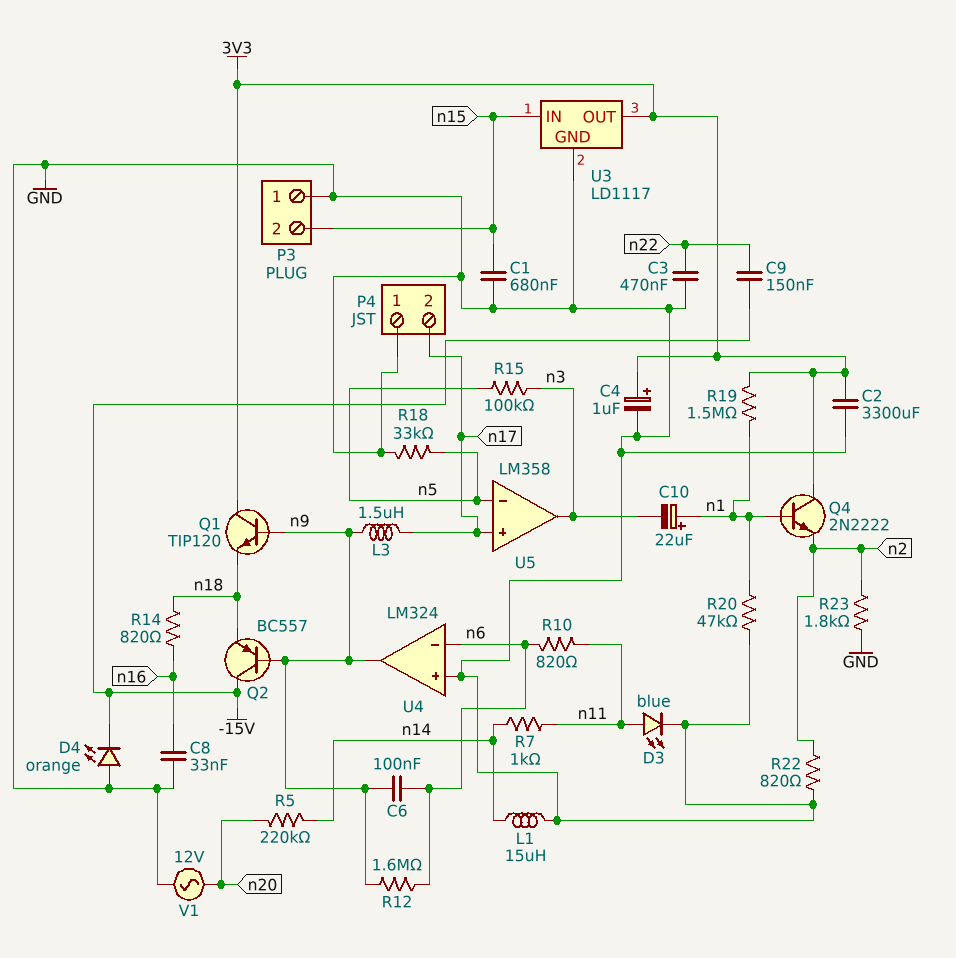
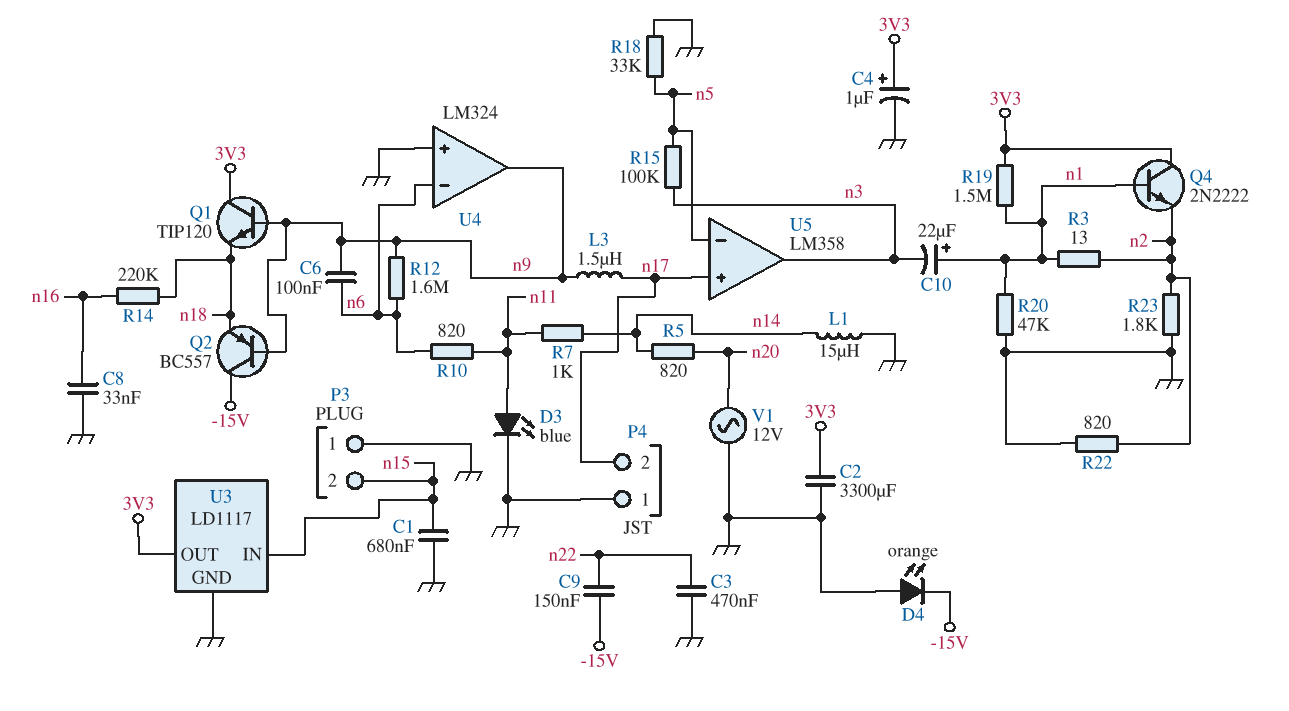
R3: none -> 13 (n1, n2)
R5: 220k (n14, n20) -> 820 (n14, n20)
R14: 820 (n16, n18) -> 220k (n16, n18)

